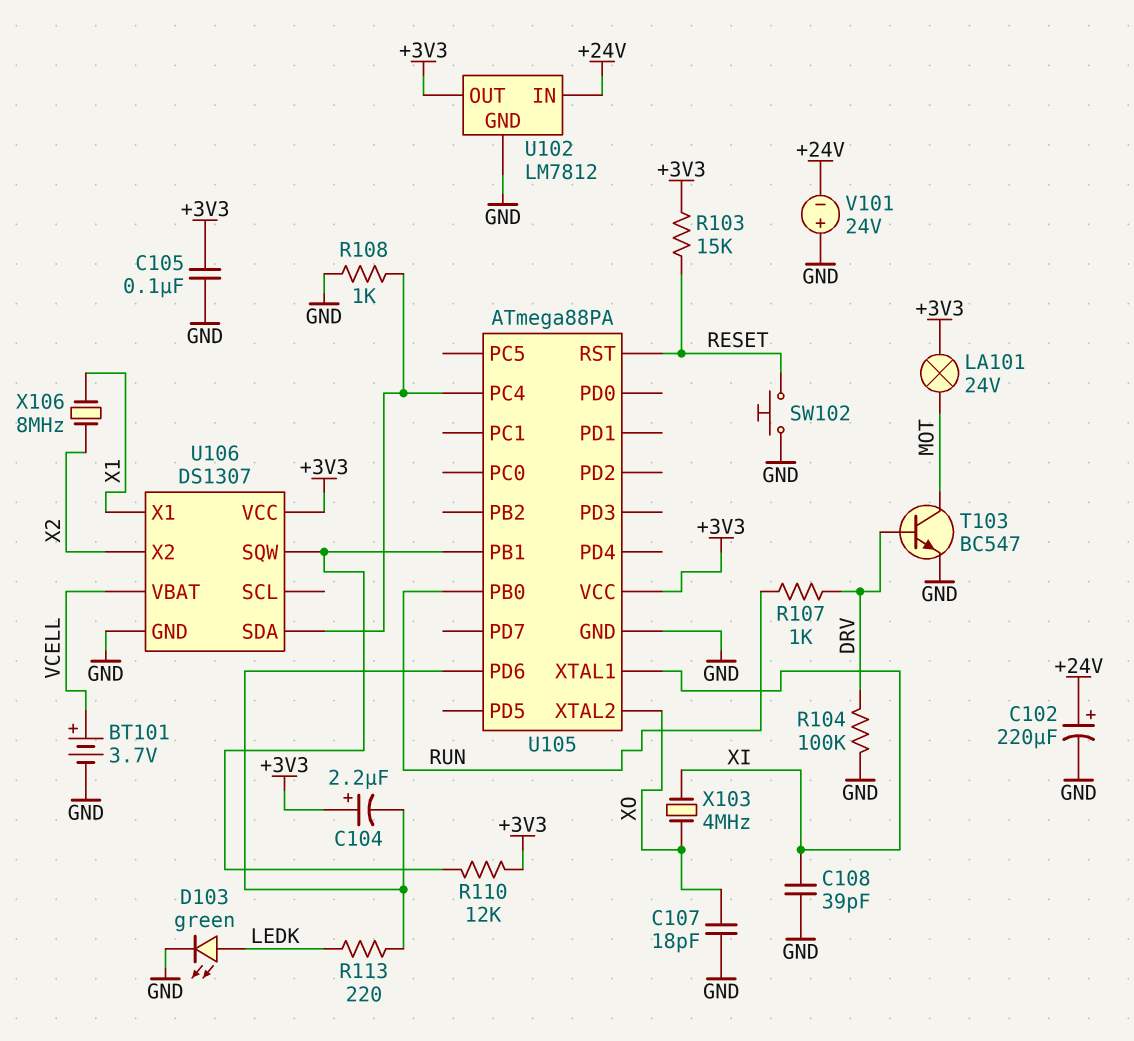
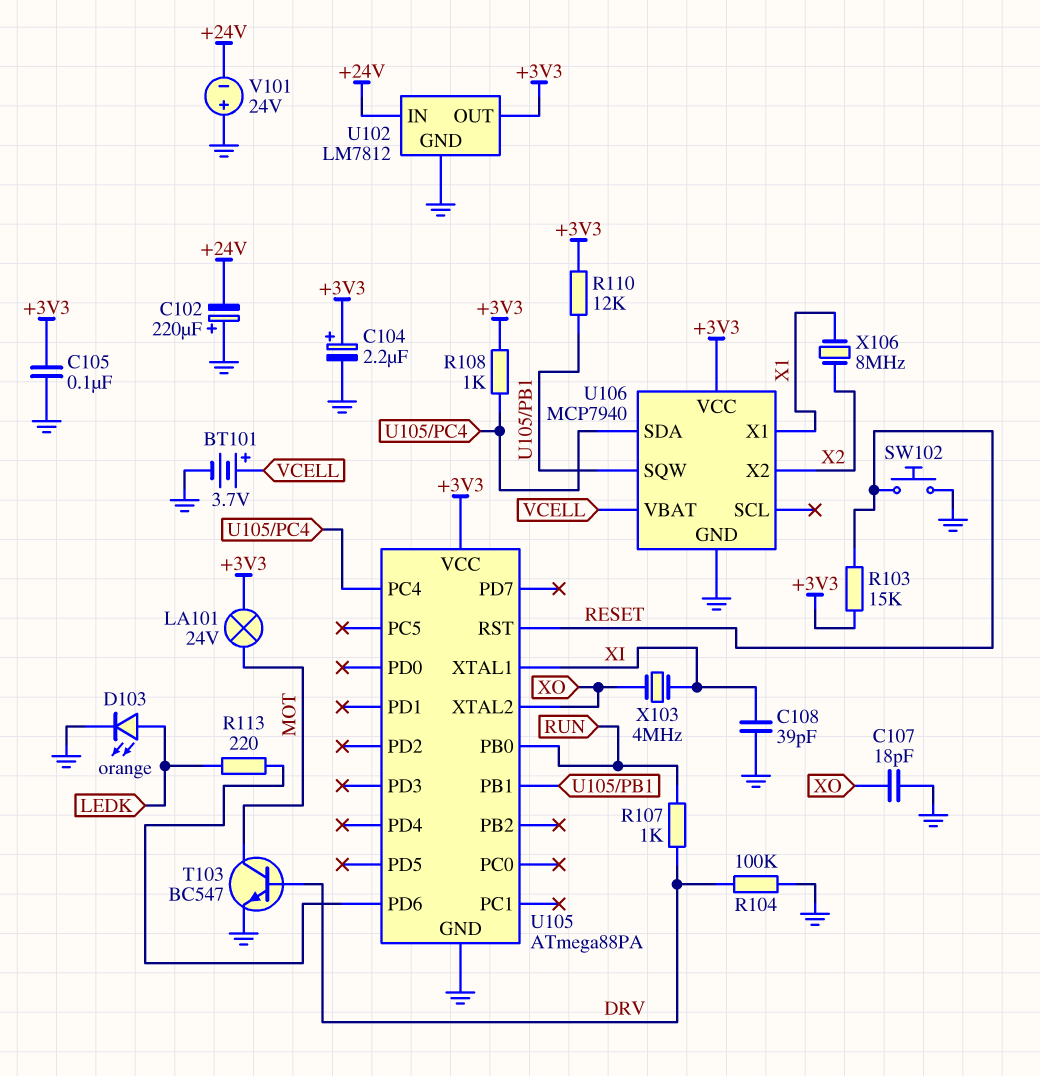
C102: 220uF (plus +24V, minus GND) -> 220uF (plus GND, minus +24V)
C104: 2.2uF (plus +3V3, minus U105/PD6) -> 2.2uF (plus +3V3, minus GND)
D103: LED green (A LEDK, K GND) -> LED orange (A LEDK, K GND)
R108: 1k (GND, U105/PC4) -> 1k (+3V3, U105/PC4)
U106: DS1307 -> MCP7940

